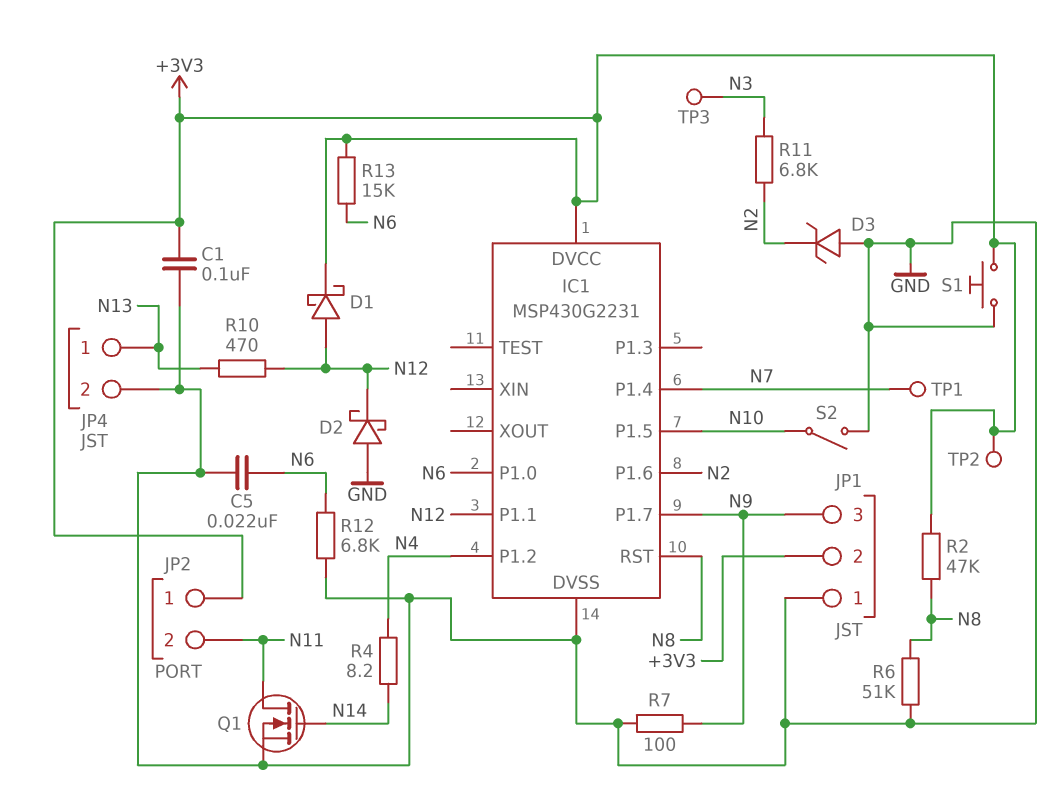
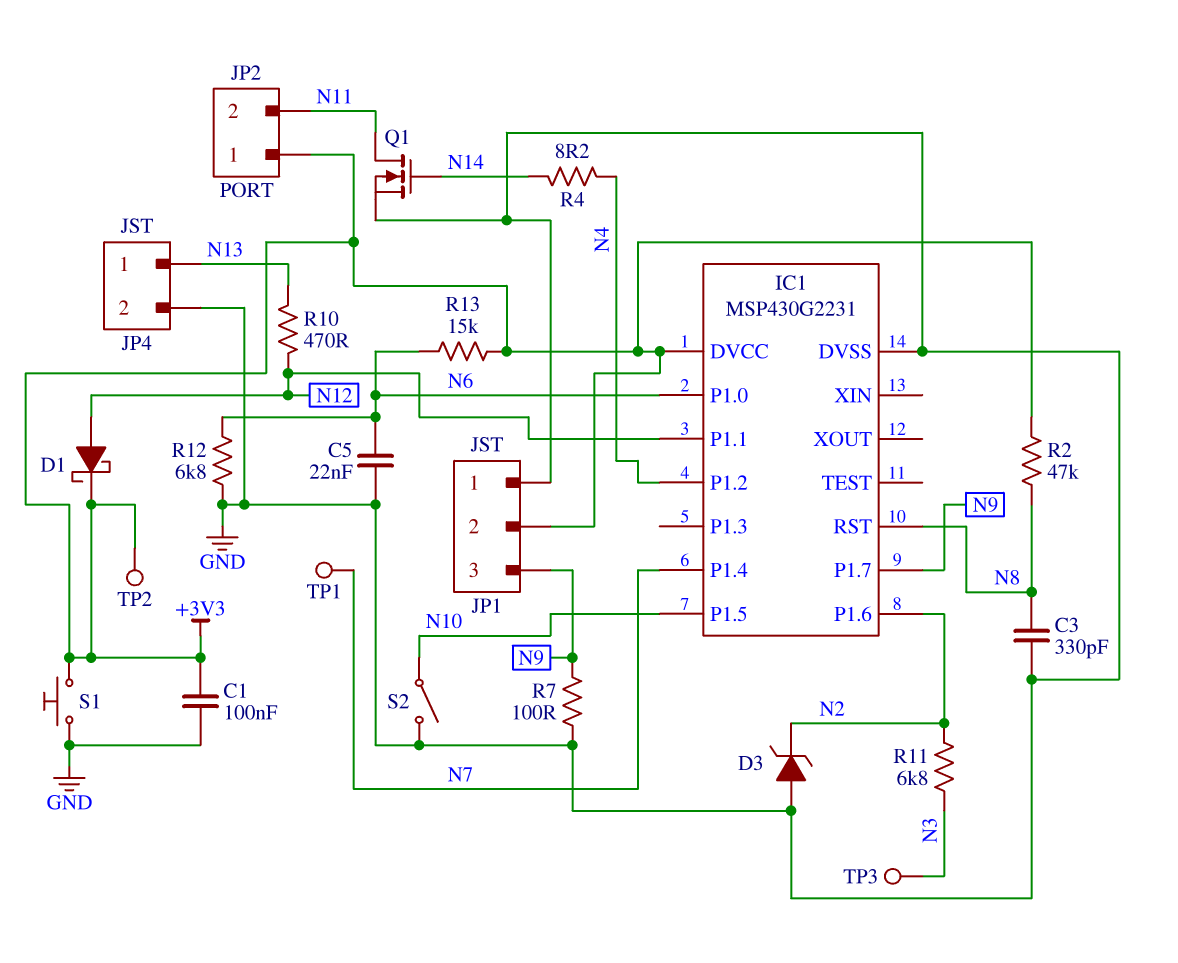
C3: none -> 330pF (GND, N8)
D2: schottky (A GND, K N12) -> none
R6: 51k (GND, N8) -> none

